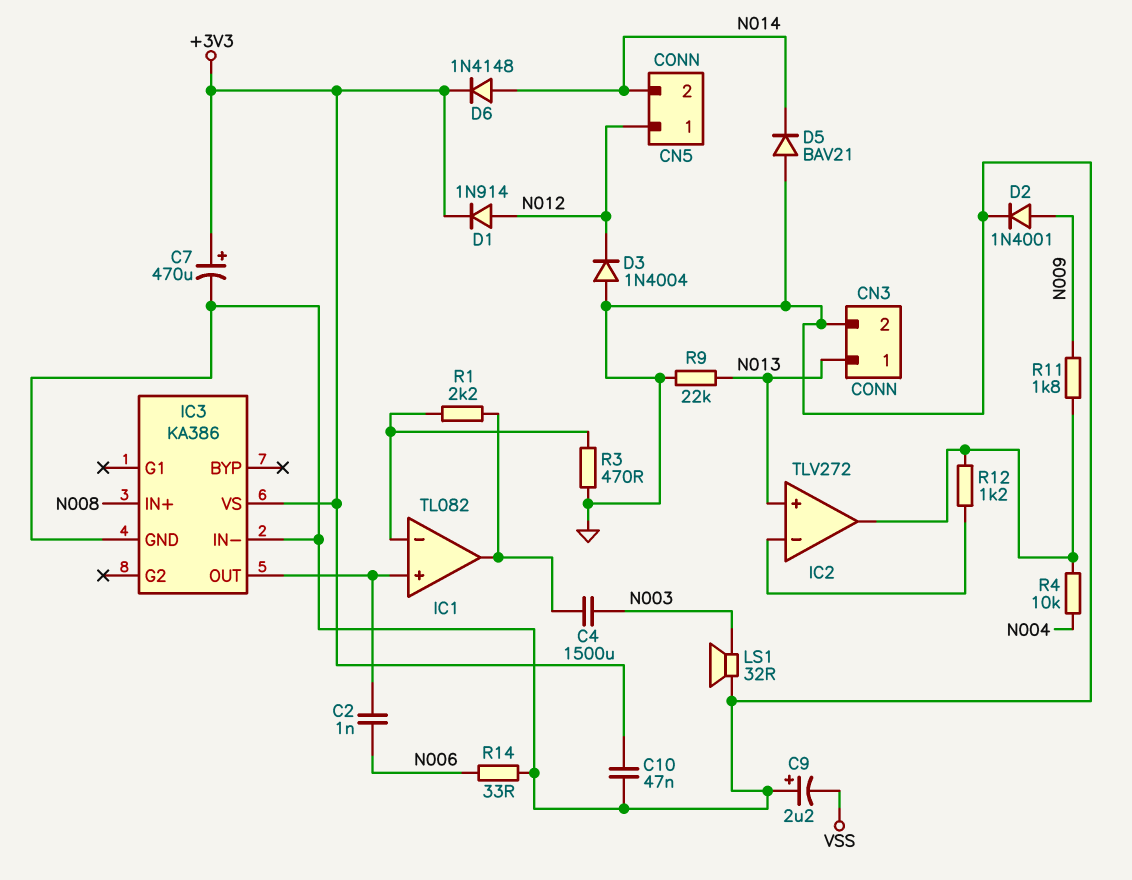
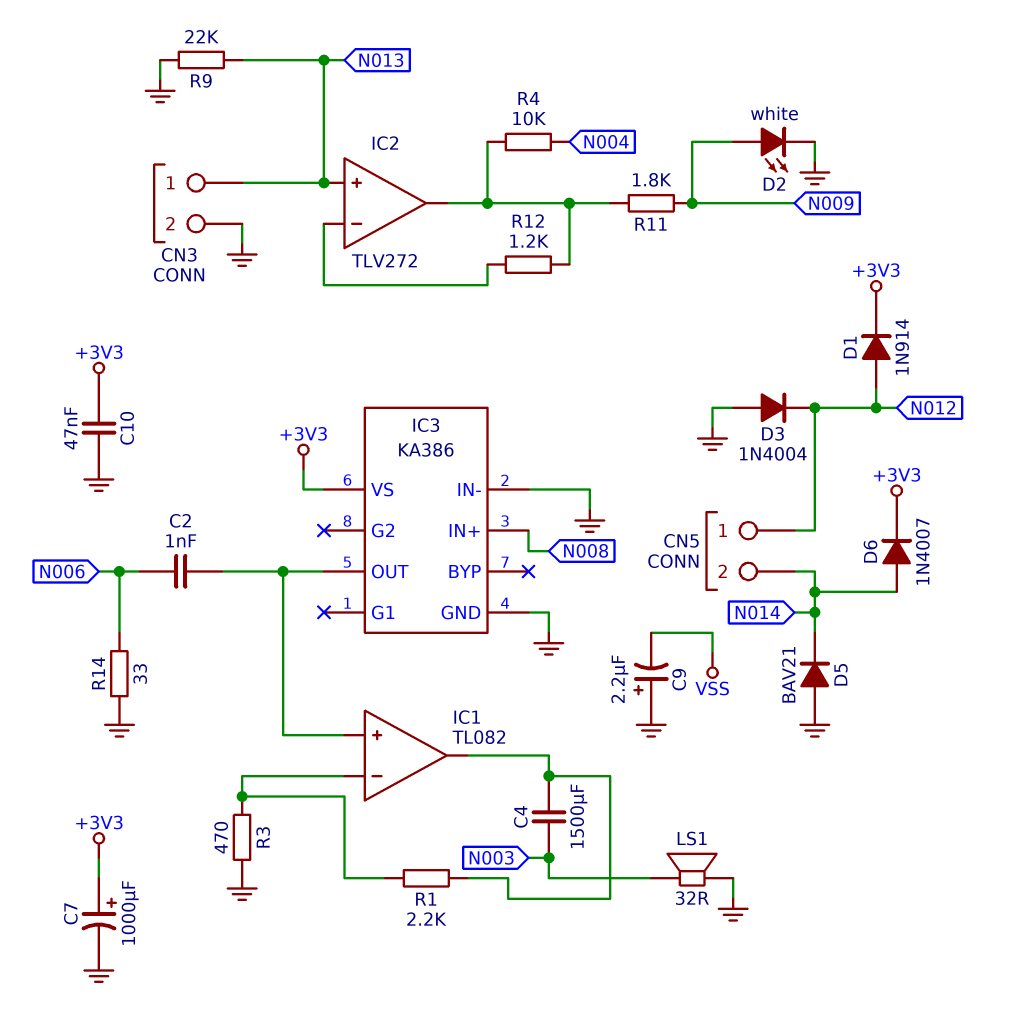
C7: 470uF (plus +3V3, minus GND) -> 1000uF (plus +3V3, minus GND)
D2: diode 1N4001 (A N009, K GND) -> LED white (A N009, K GND)
D6: diode 1N4148 (A N014, K +3V3) -> diode 1N4007 (A N014, K +3V3)

